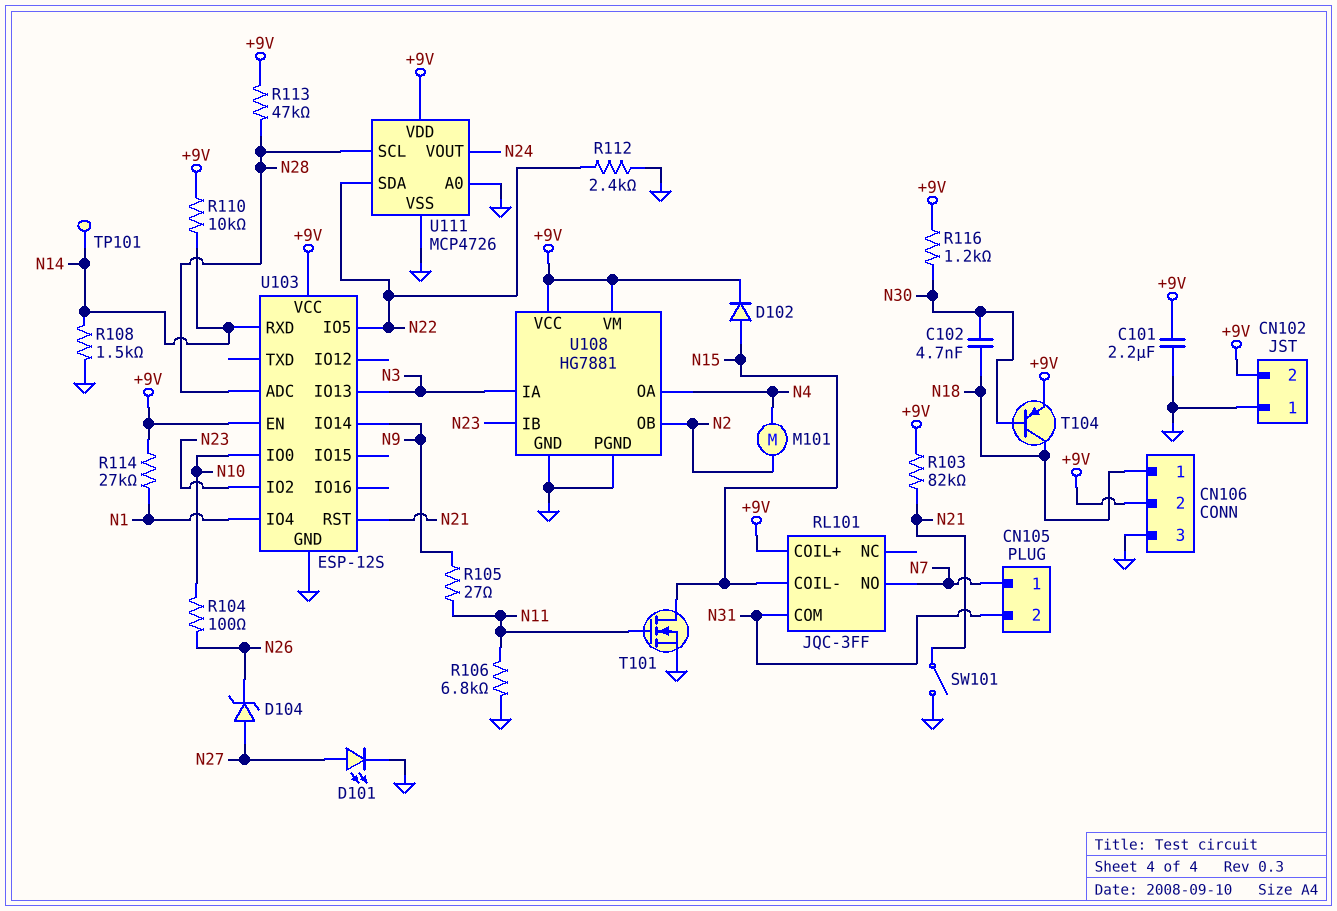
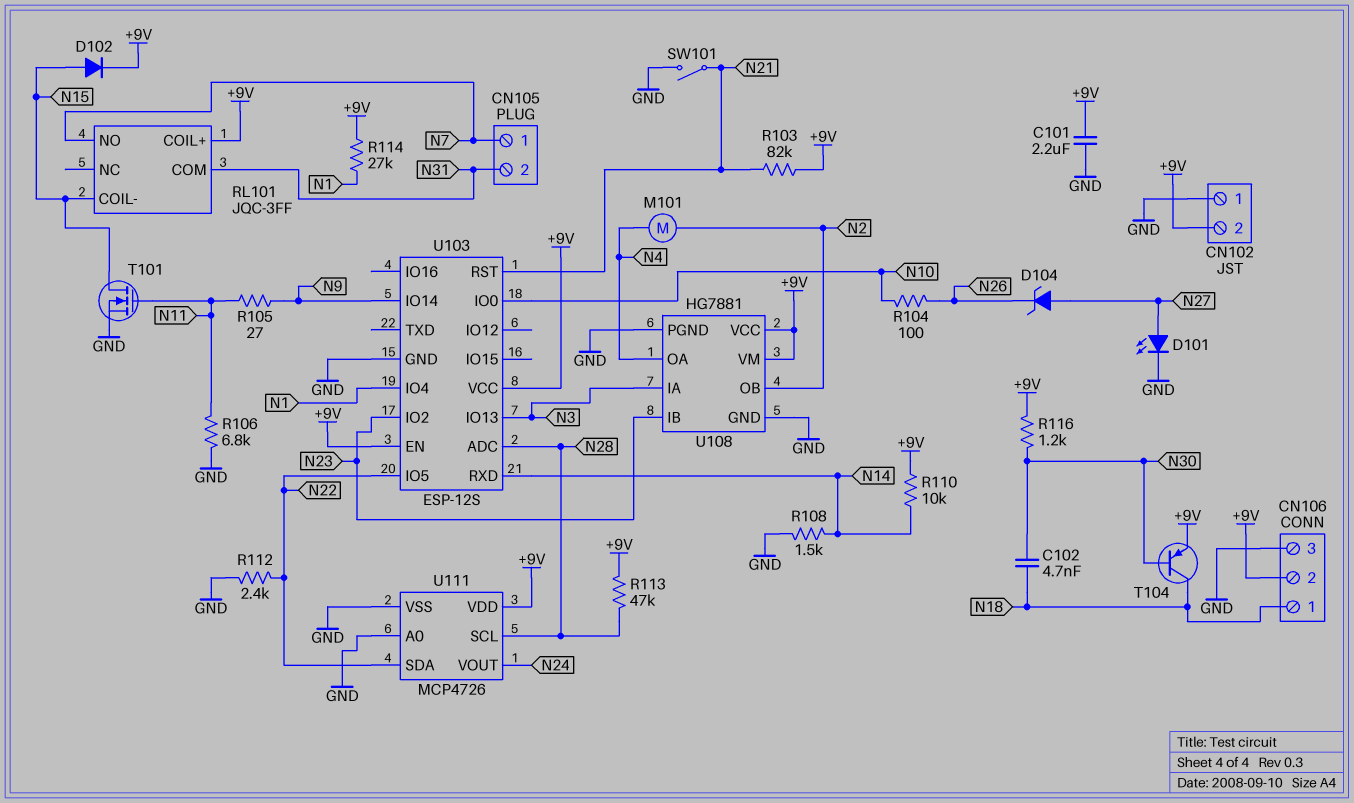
TP101: test point (N14) -> none

